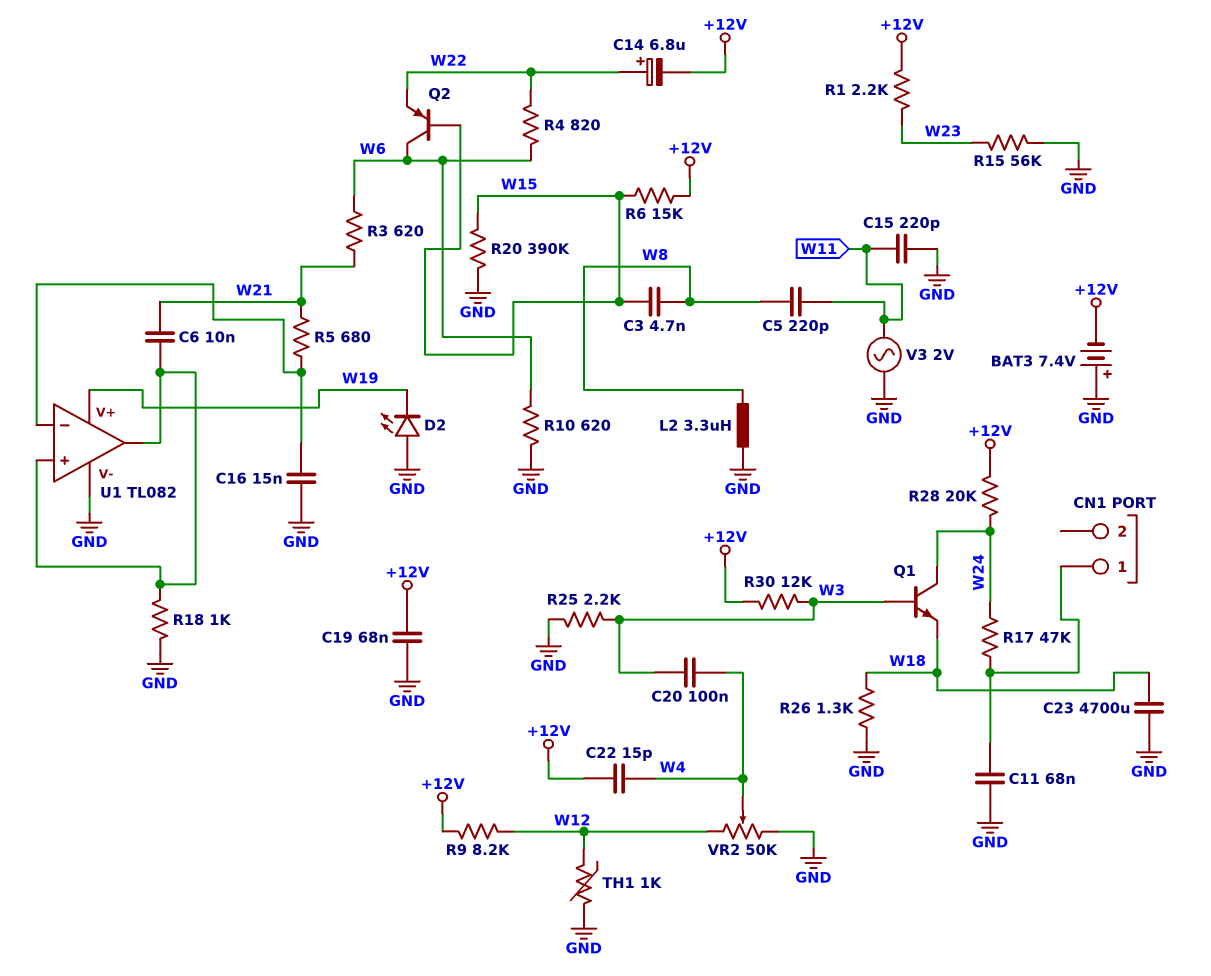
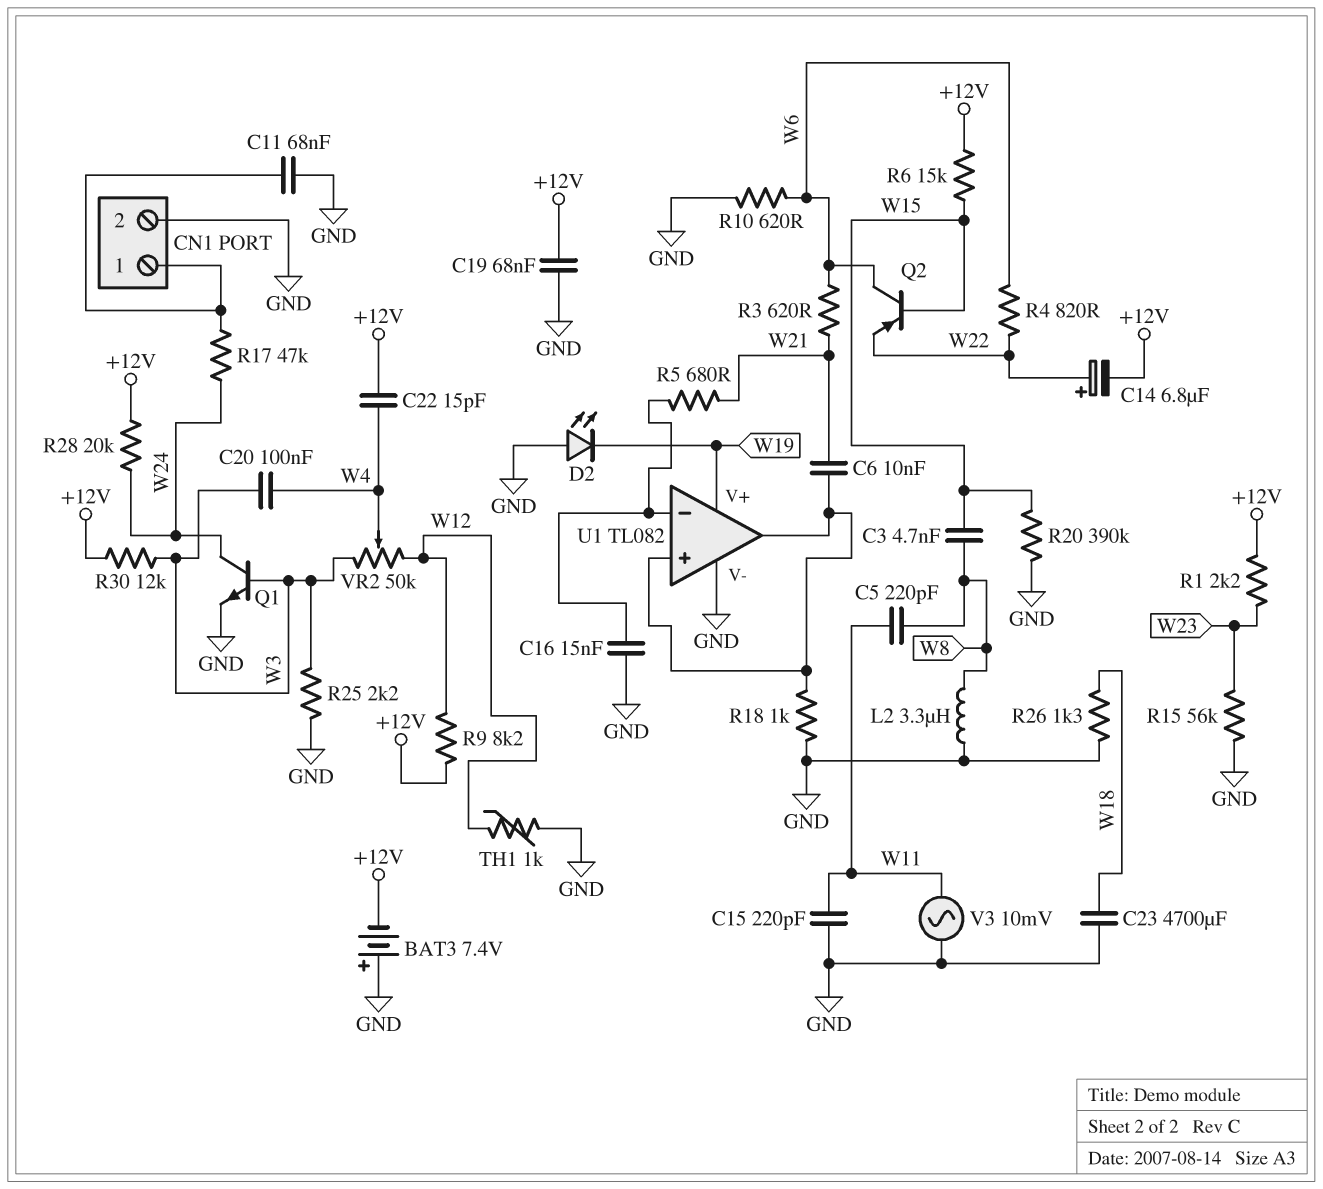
CN1 pin 2: none -> GND
Q1: NPN (B W3, C W24, E W18) -> NPN (B W3, C W24, E GND)
V3: AC 2V (GND, W11) -> AC 10mV (GND, W11)
VR2: 50k (GND, W12, wiper W4) -> 50k (W3, W12, wiper W4)

